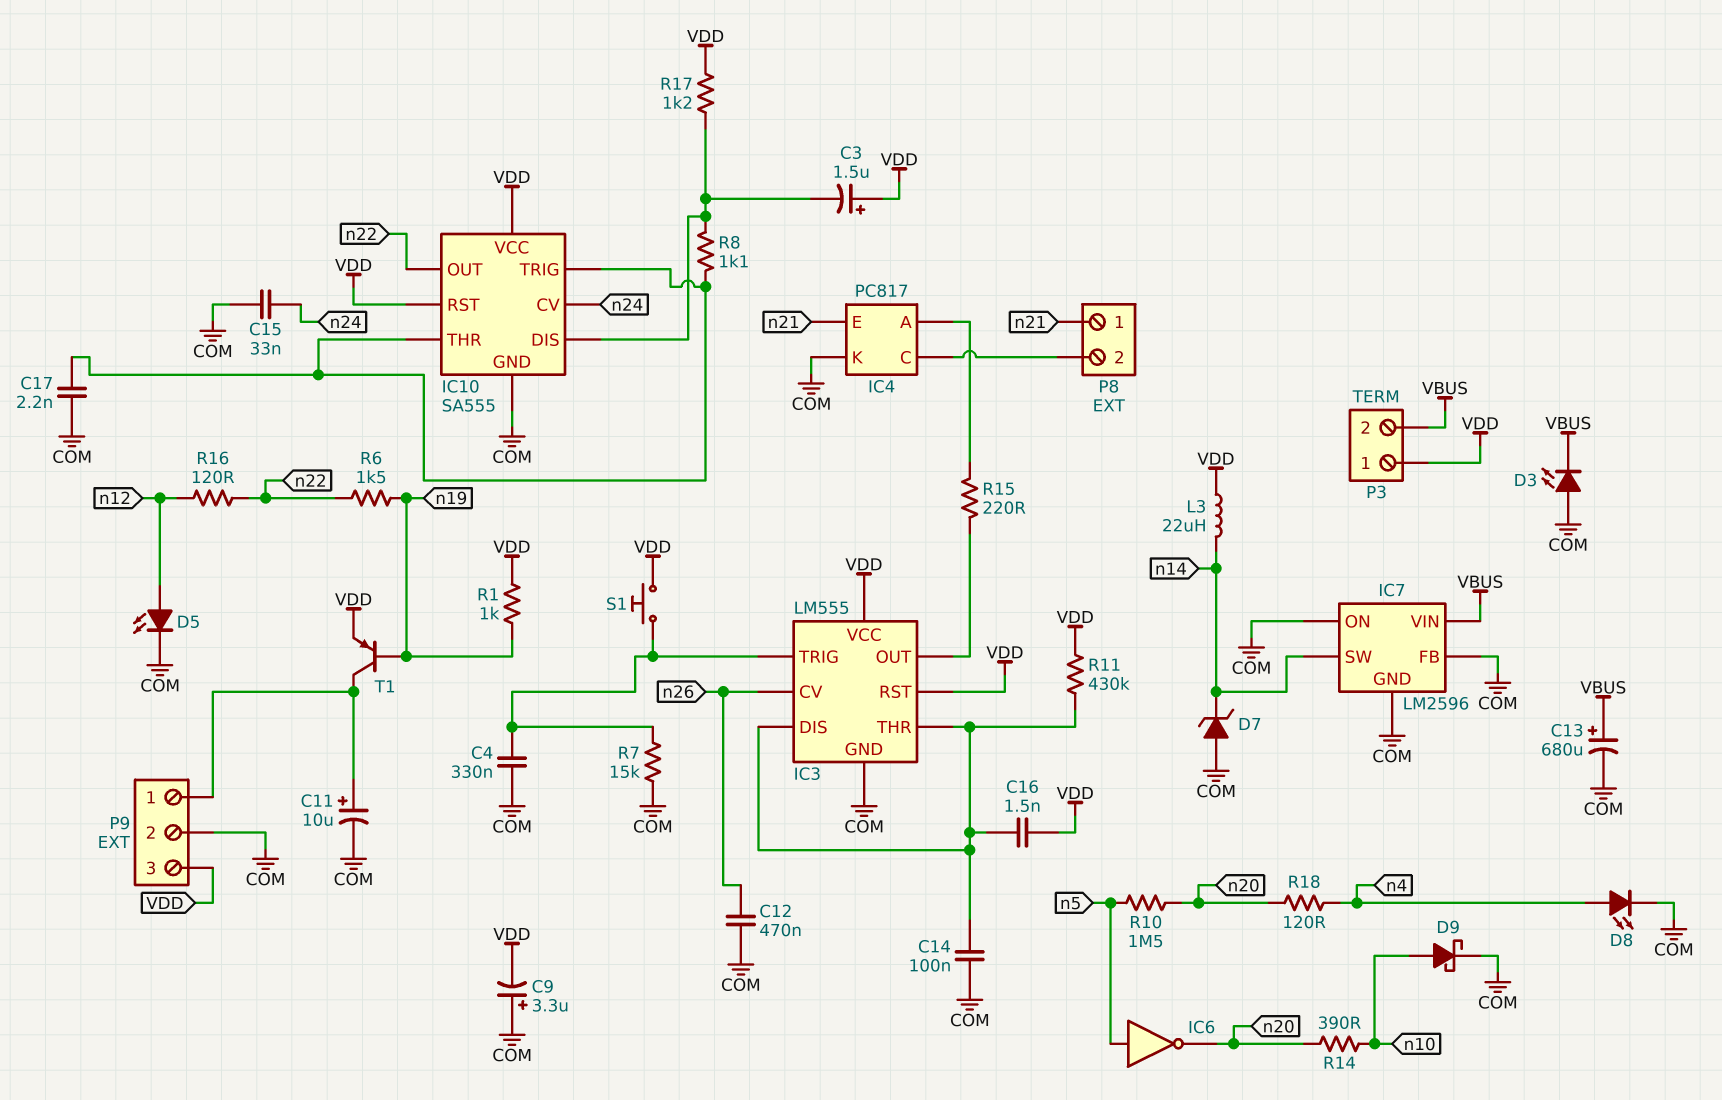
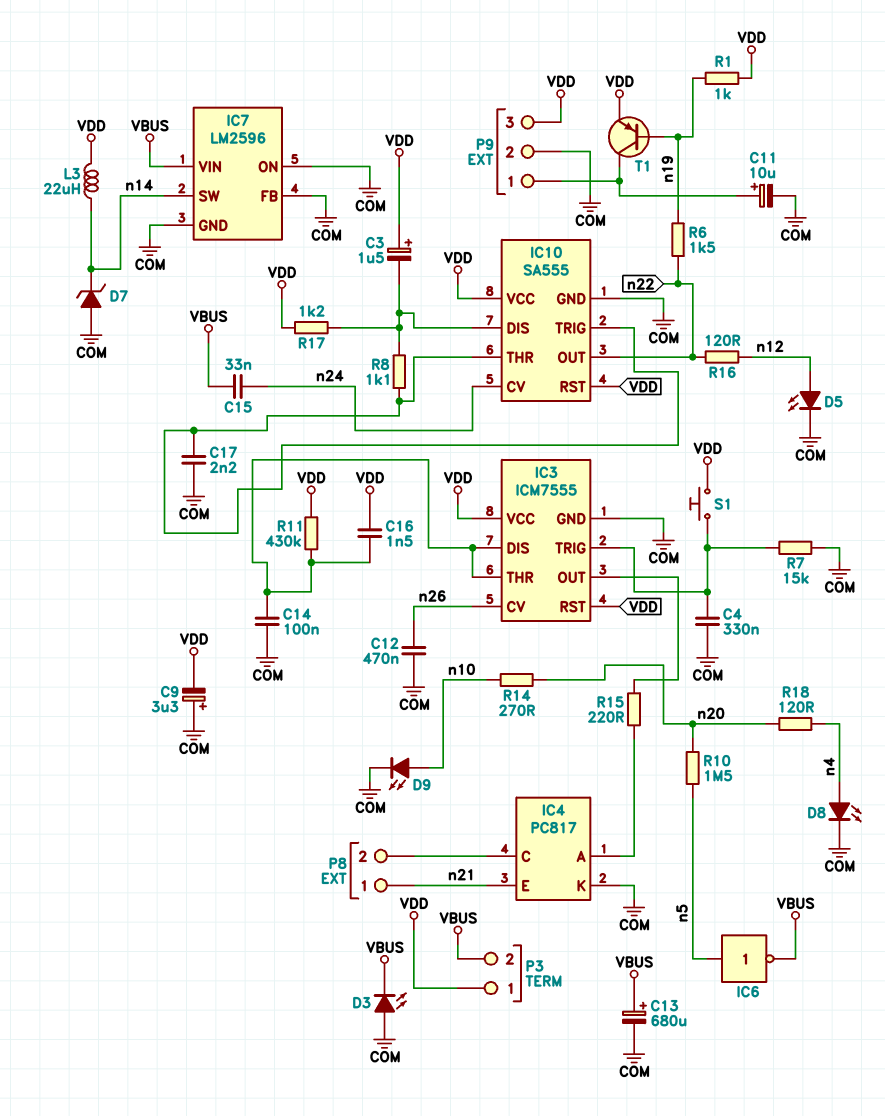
C15: 33nF (COM, n24) -> 33nF (VBUS, n24)
D9: schottky (A n10, K COM) -> LED (A n10, K COM)
IC3: LM555 -> ICM7555
IC6: NOT (in n5, out n20) -> NOT (in n5, out VBUS)
R14: 390 (n10, n20) -> 270 (n10, n20)

